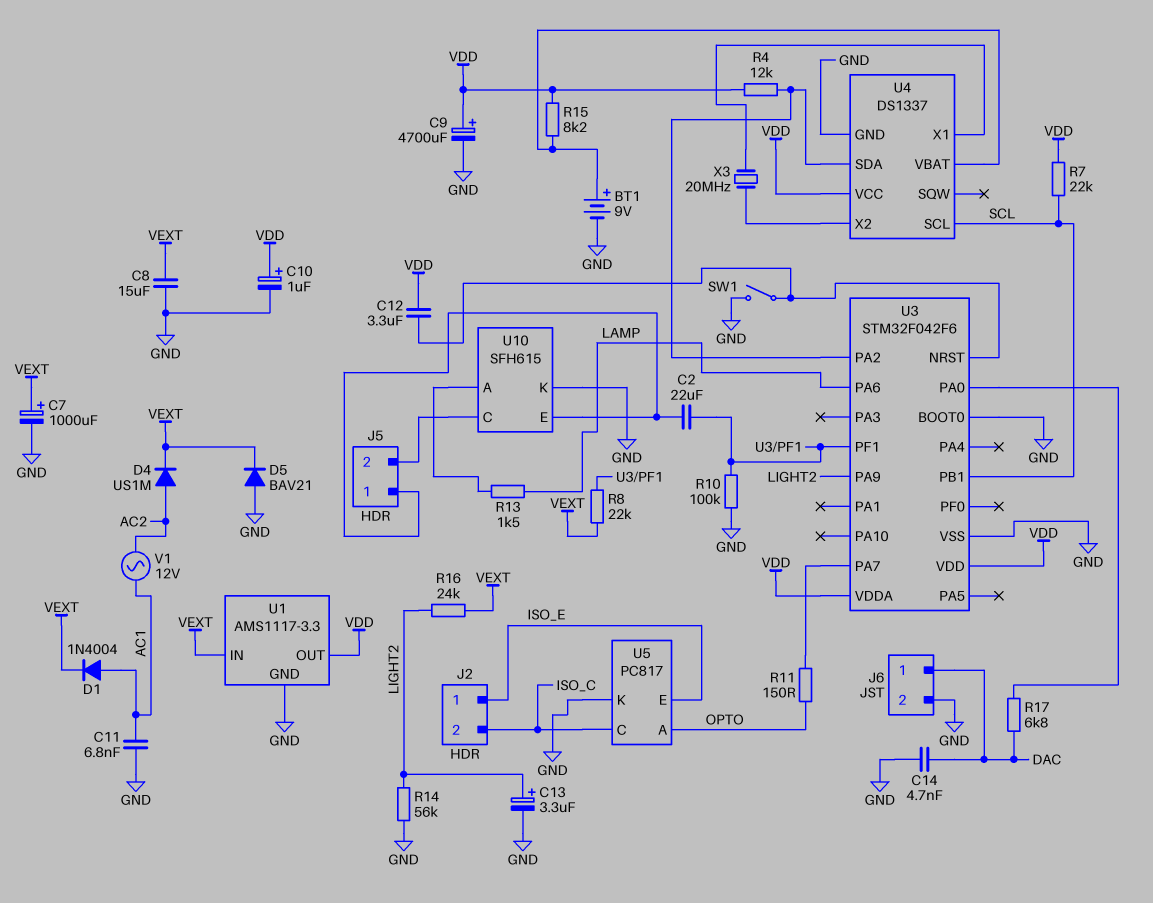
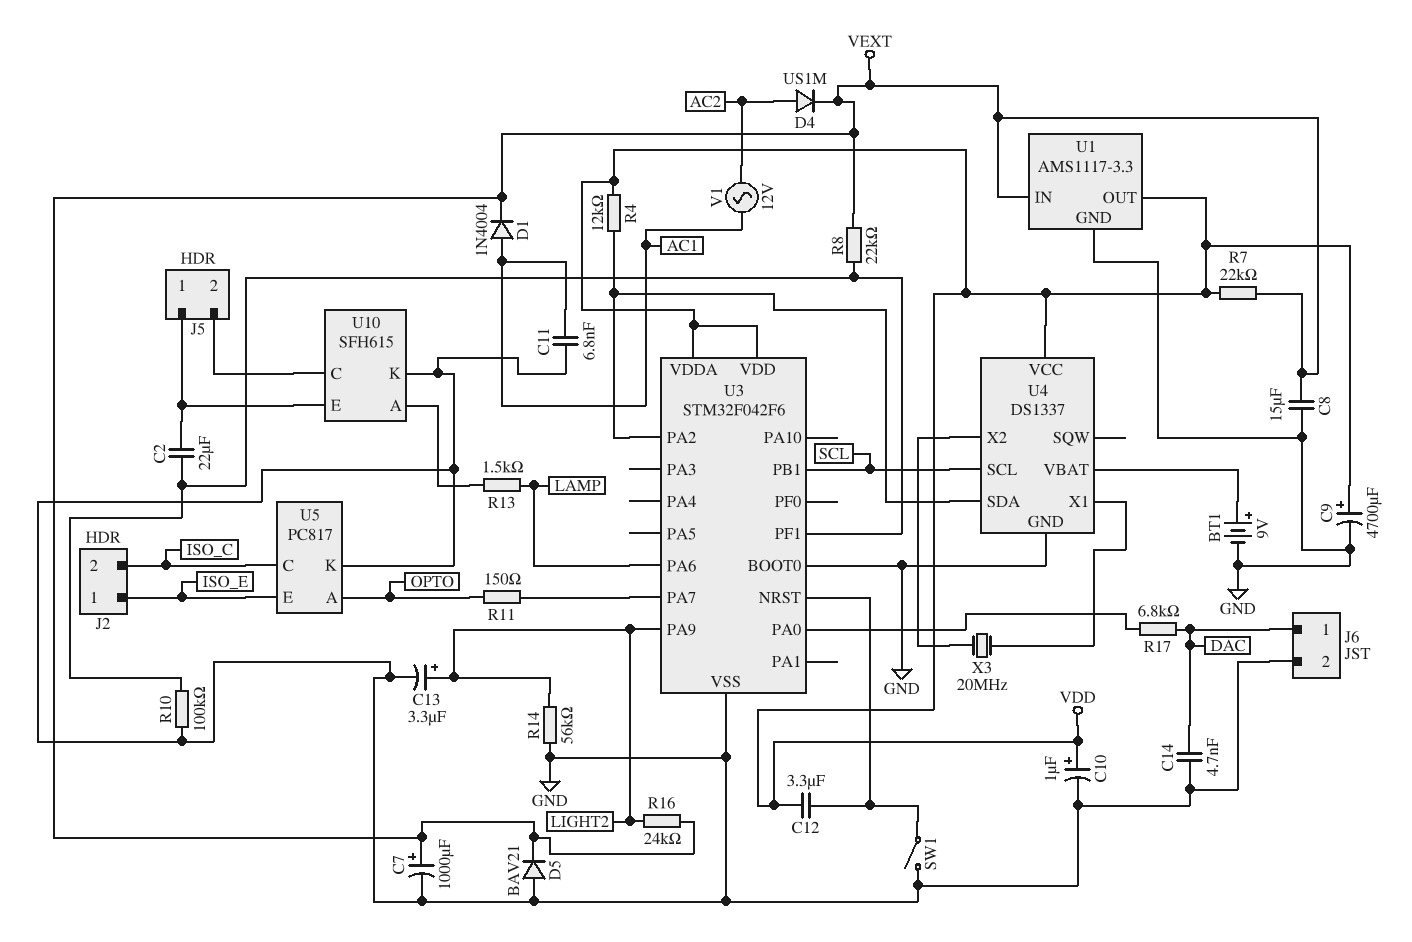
R7: 22k (SCL, VDD) -> 22k (VDD, VEXT)
R15: 8.2k (U4/VBAT, VDD) -> none

